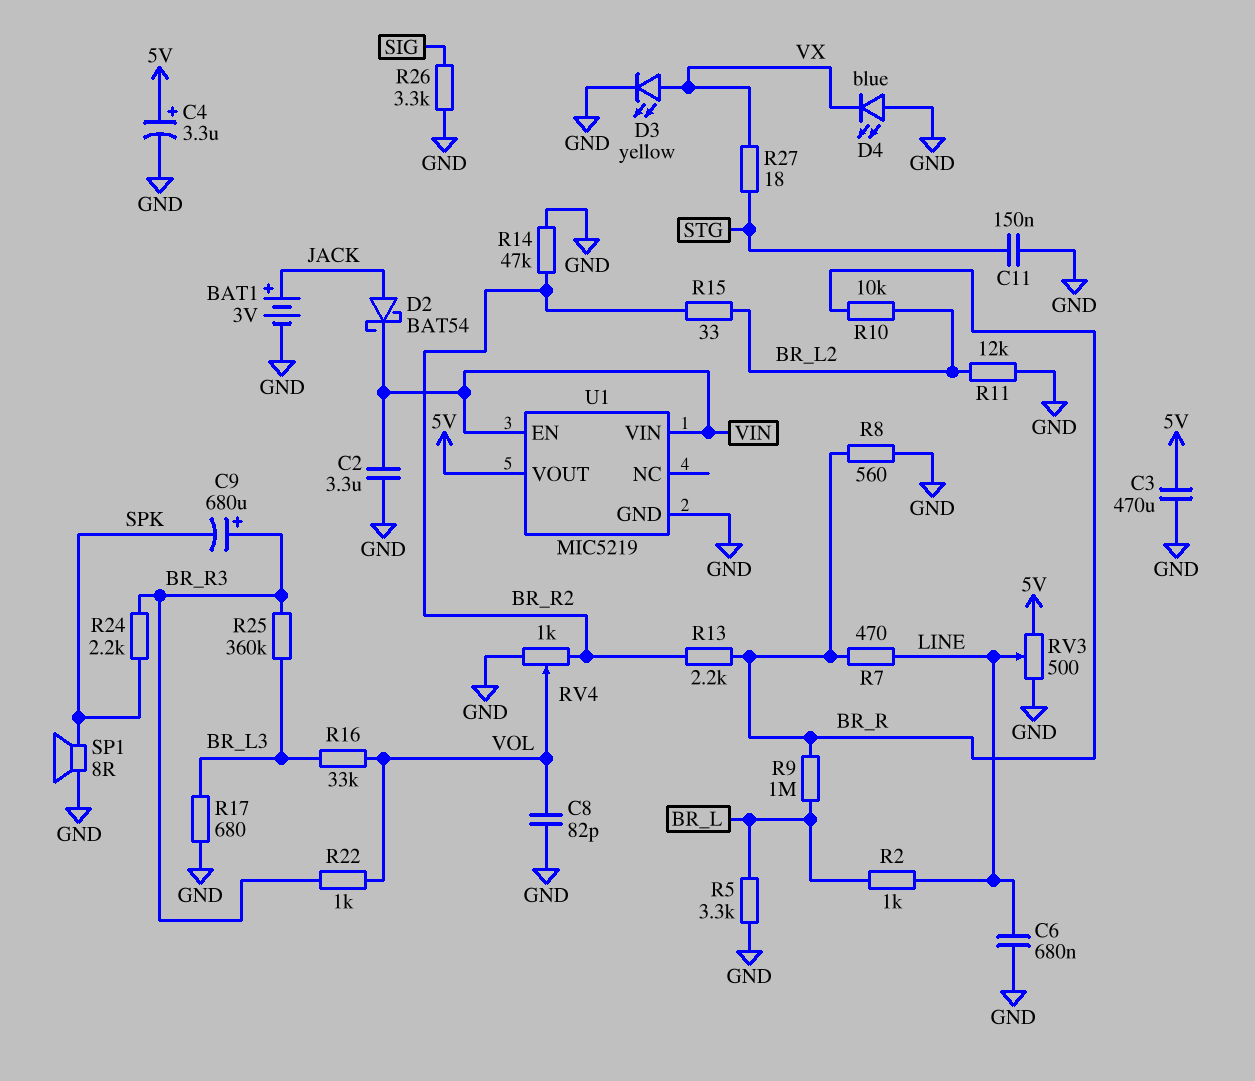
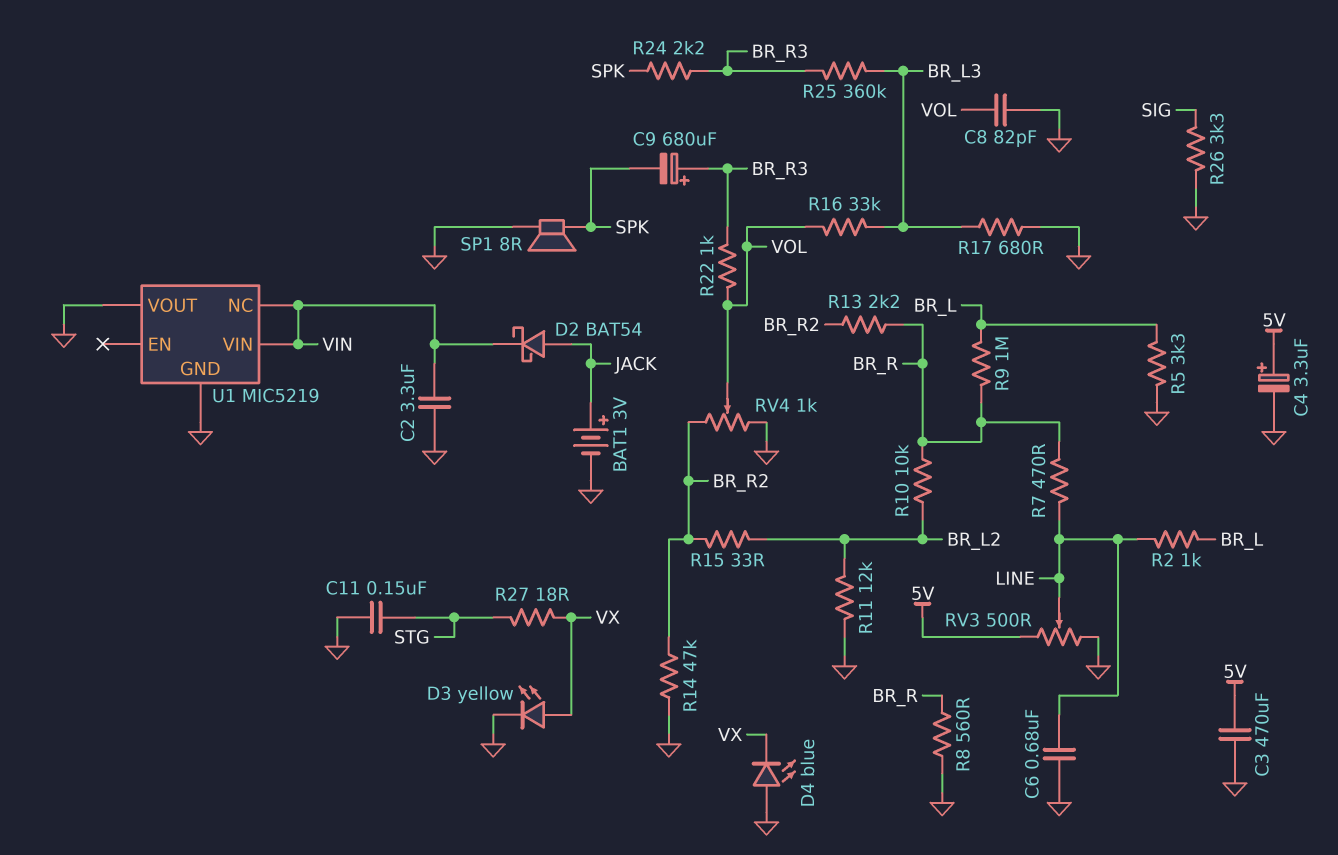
U1 pin EN: VIN -> none
U1 pin NC: none -> VIN
U1 pin VOUT: 5V -> GND

